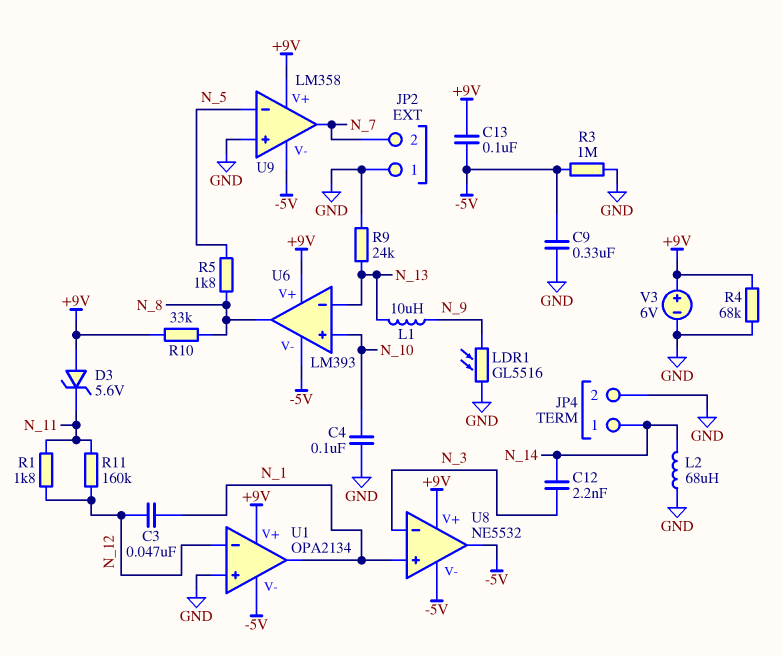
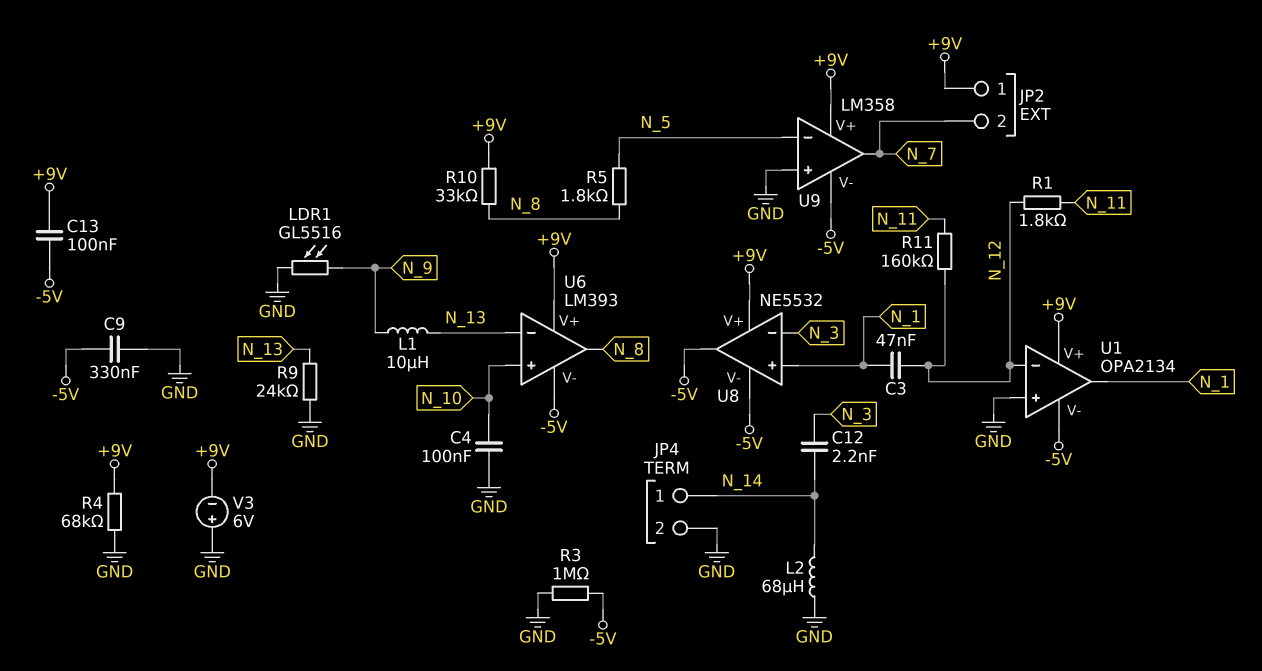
D3: zener 5.6V (A +9V, K N_11) -> none
JP2 pin 1: GND -> +9V
V3: 6V (plus +9V, minus GND) -> 6V (plus GND, minus +9V)

